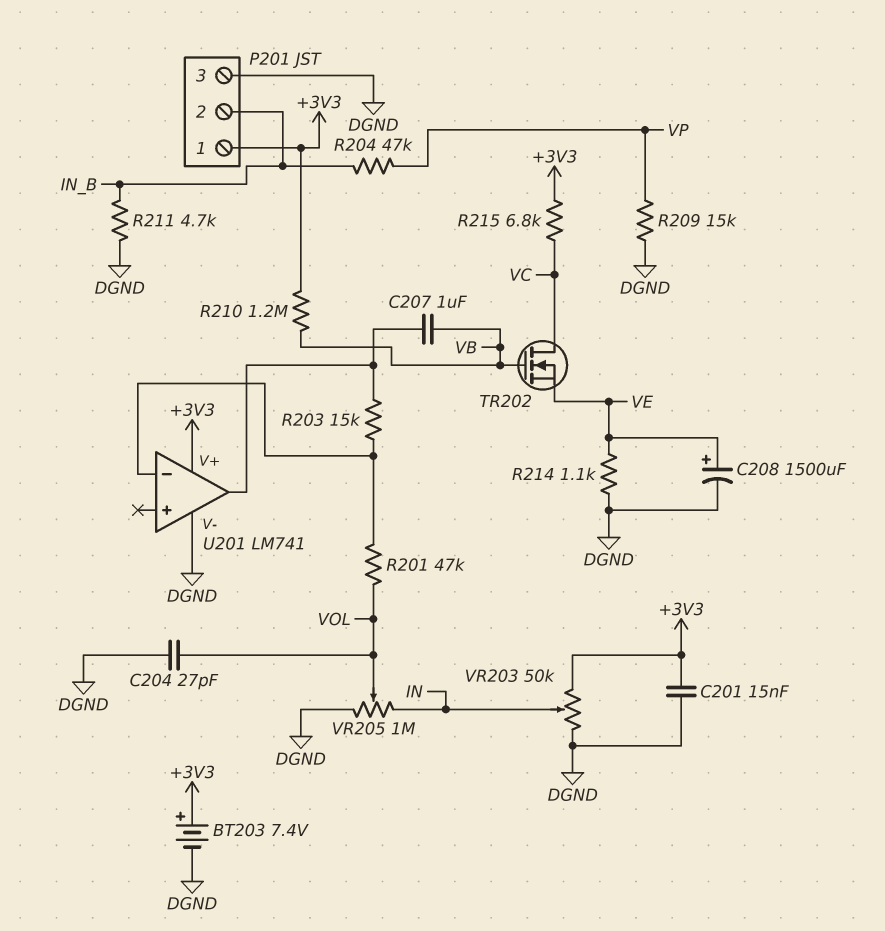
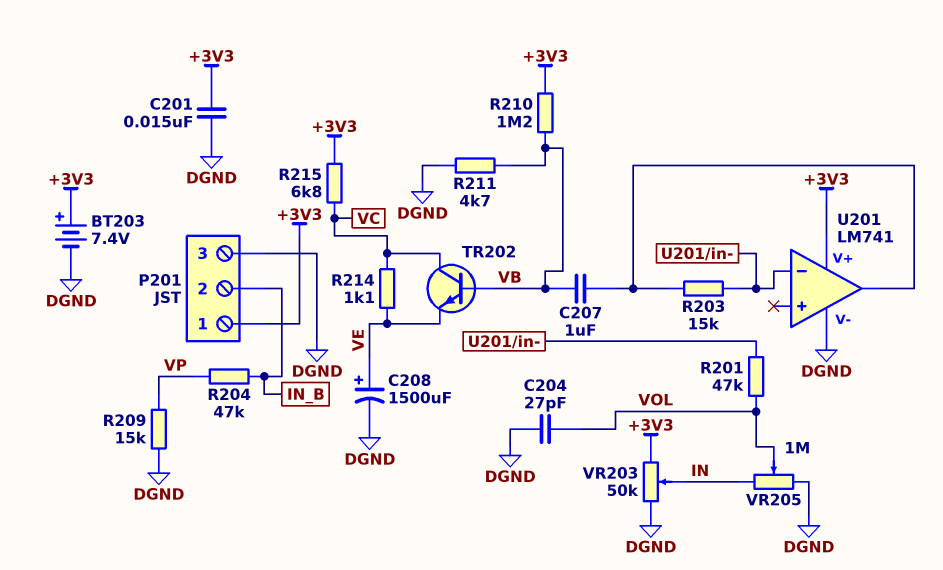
R211: 4.7k (DGND, IN_B) -> 4.7k (DGND, VB)
R214: 1.1k (DGND, VE) -> 1.1k (VC, VE)
TR202: NMOS (G VB, D VC, S VE) -> NPN (B VB, C VC, E VE)

